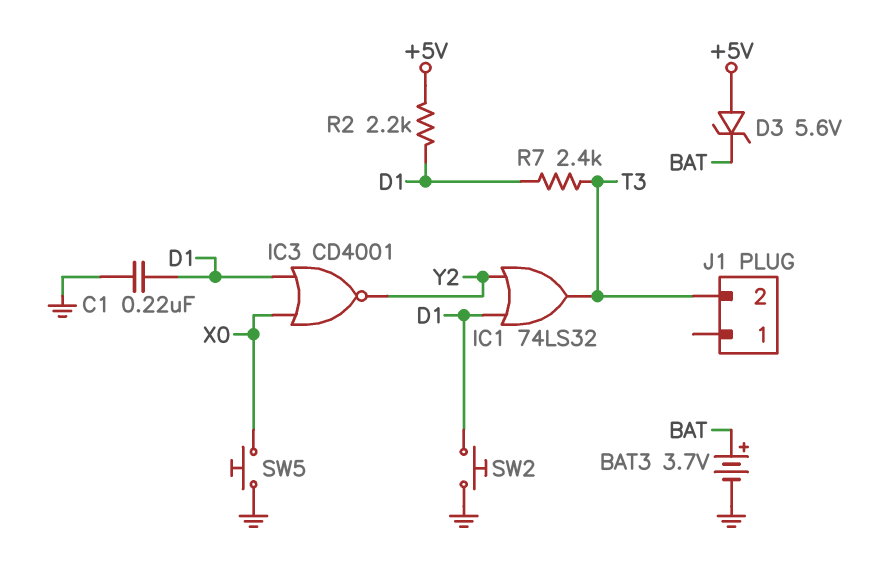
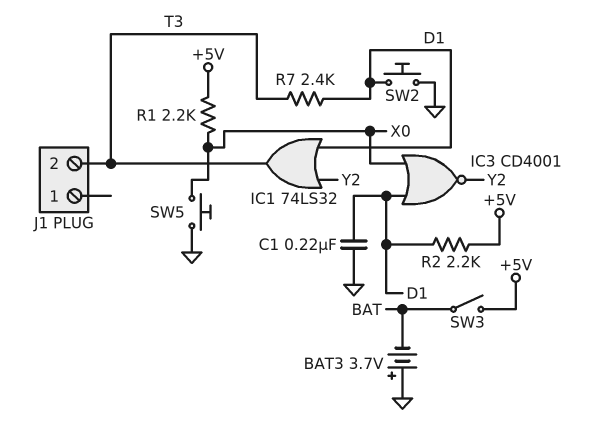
BAT3: 3.7V (plus BAT, minus GND) -> 3.7V (plus GND, minus BAT)
D3: zener 5.6V (A +5V, K BAT) -> none
R1: none -> 2.2k (+5V, X0)
SW3: none -> switch (+5V, BAT)

